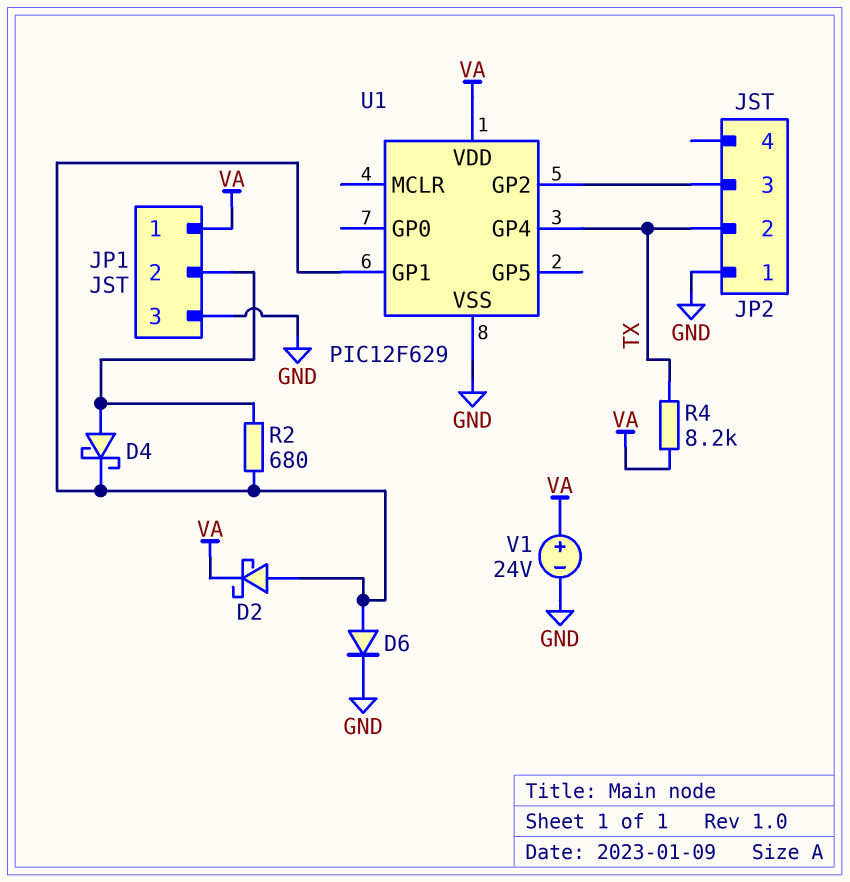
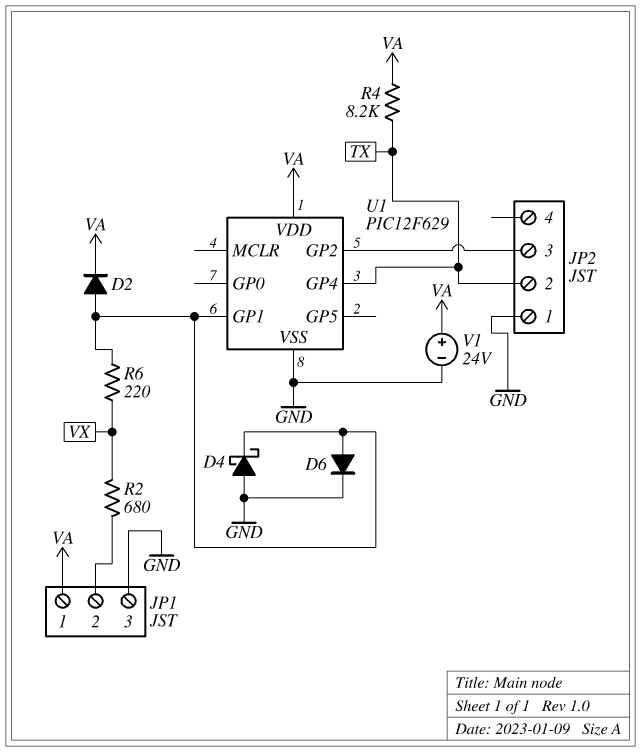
D2: schottky (A U1/GP1, K VA) -> diode (A U1/GP1, K VA)
D4: schottky (A JP1/2, K U1/GP1) -> schottky (A GND, K U1/GP1)
R2: 680 (JP1/2, U1/GP1) -> 680 (JP1/2, VX)
R6: none -> 220 (U1/GP1, VX)

